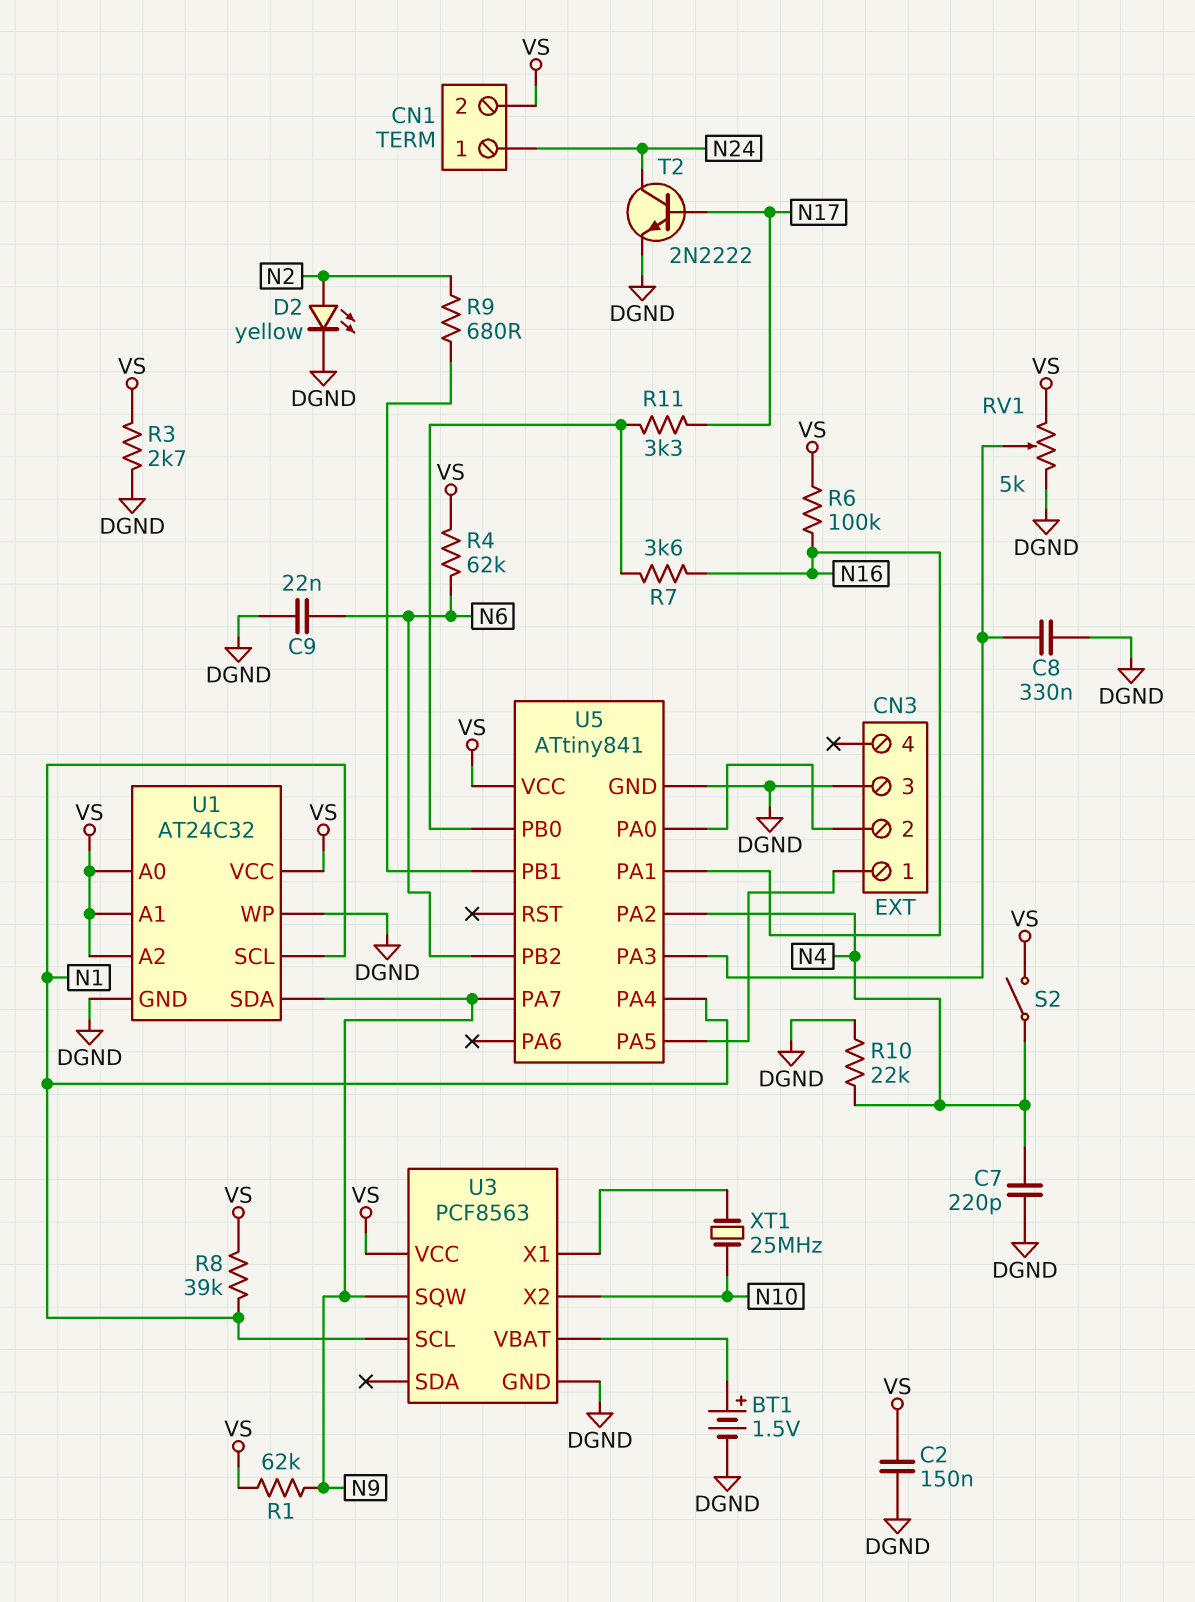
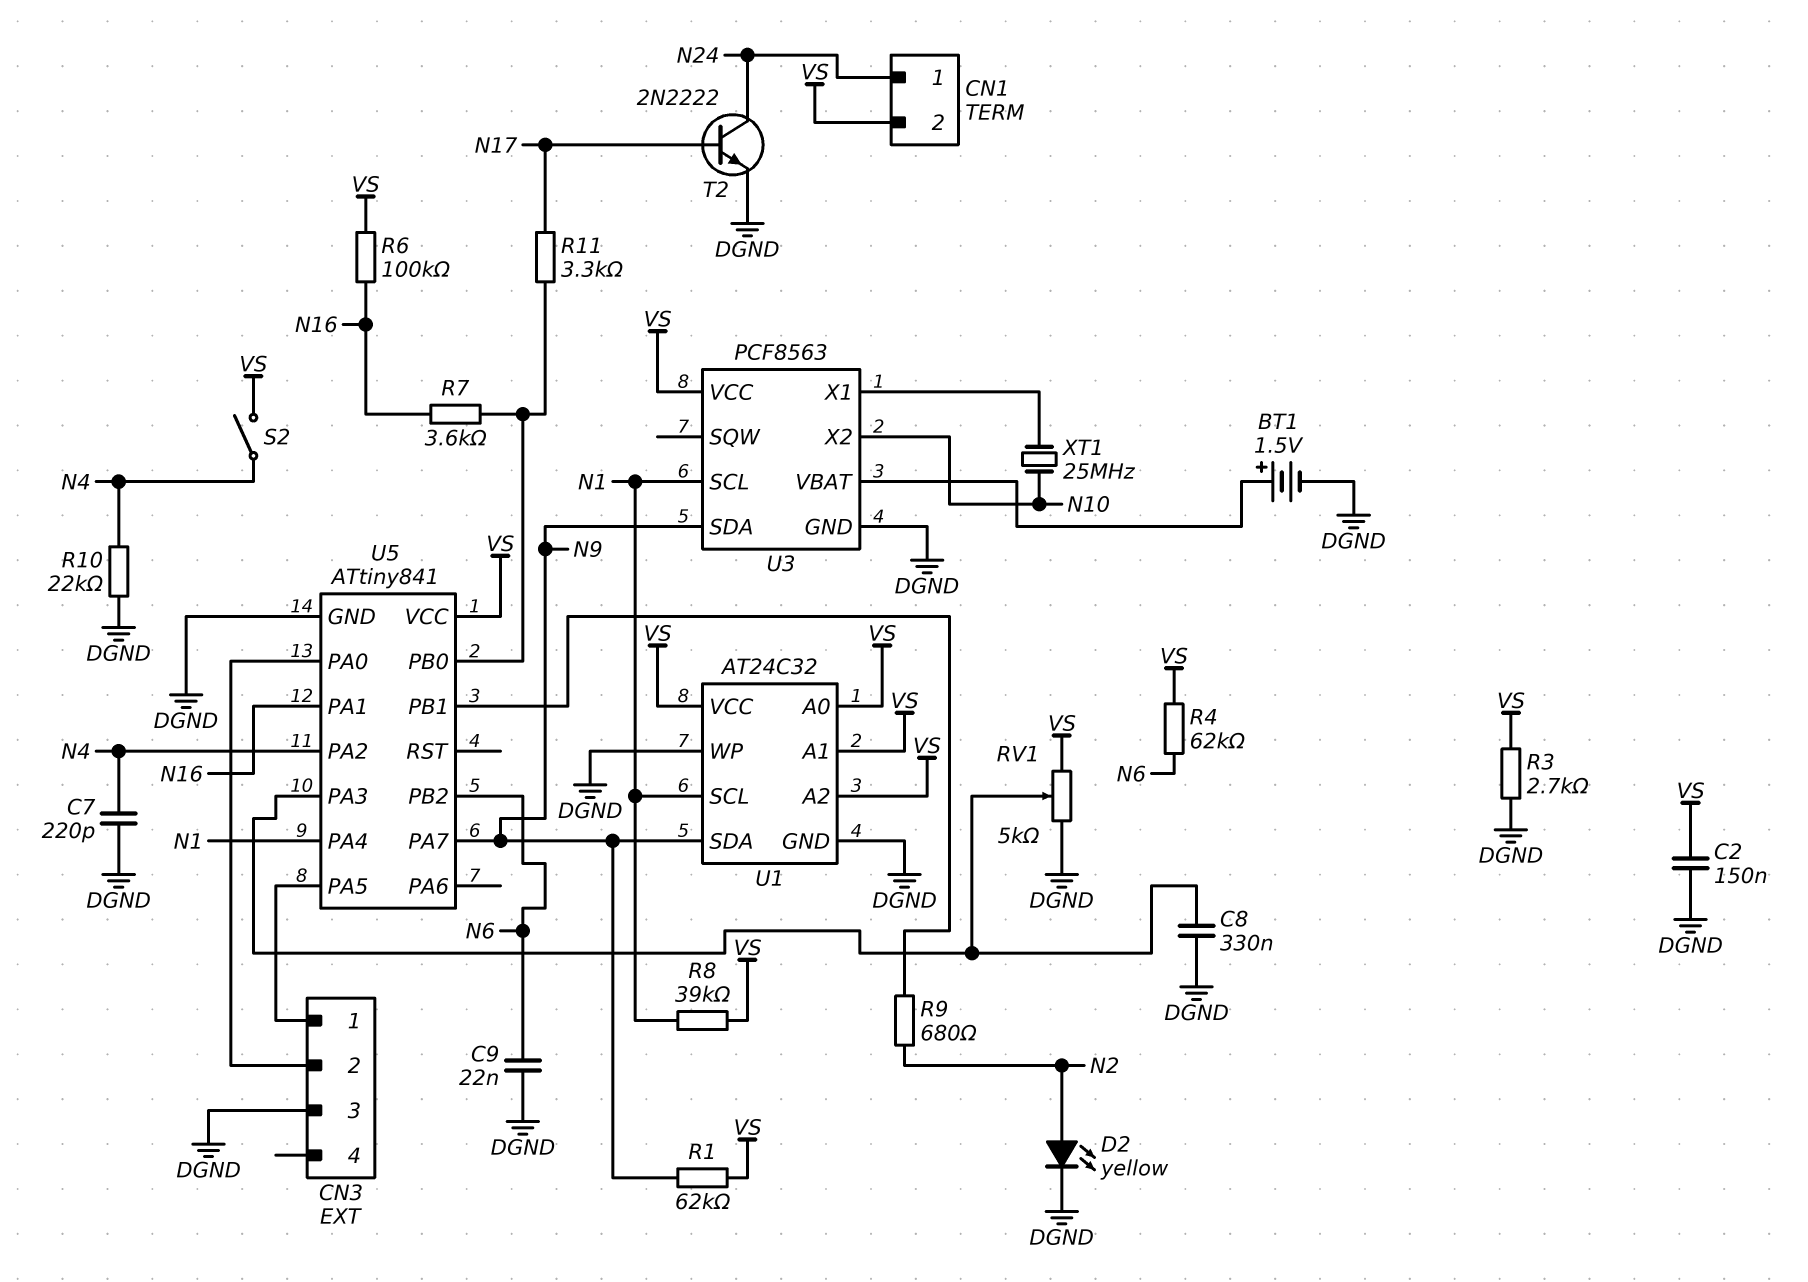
U3 pin SDA: none -> N9
U3 pin SQW: N9 -> none

